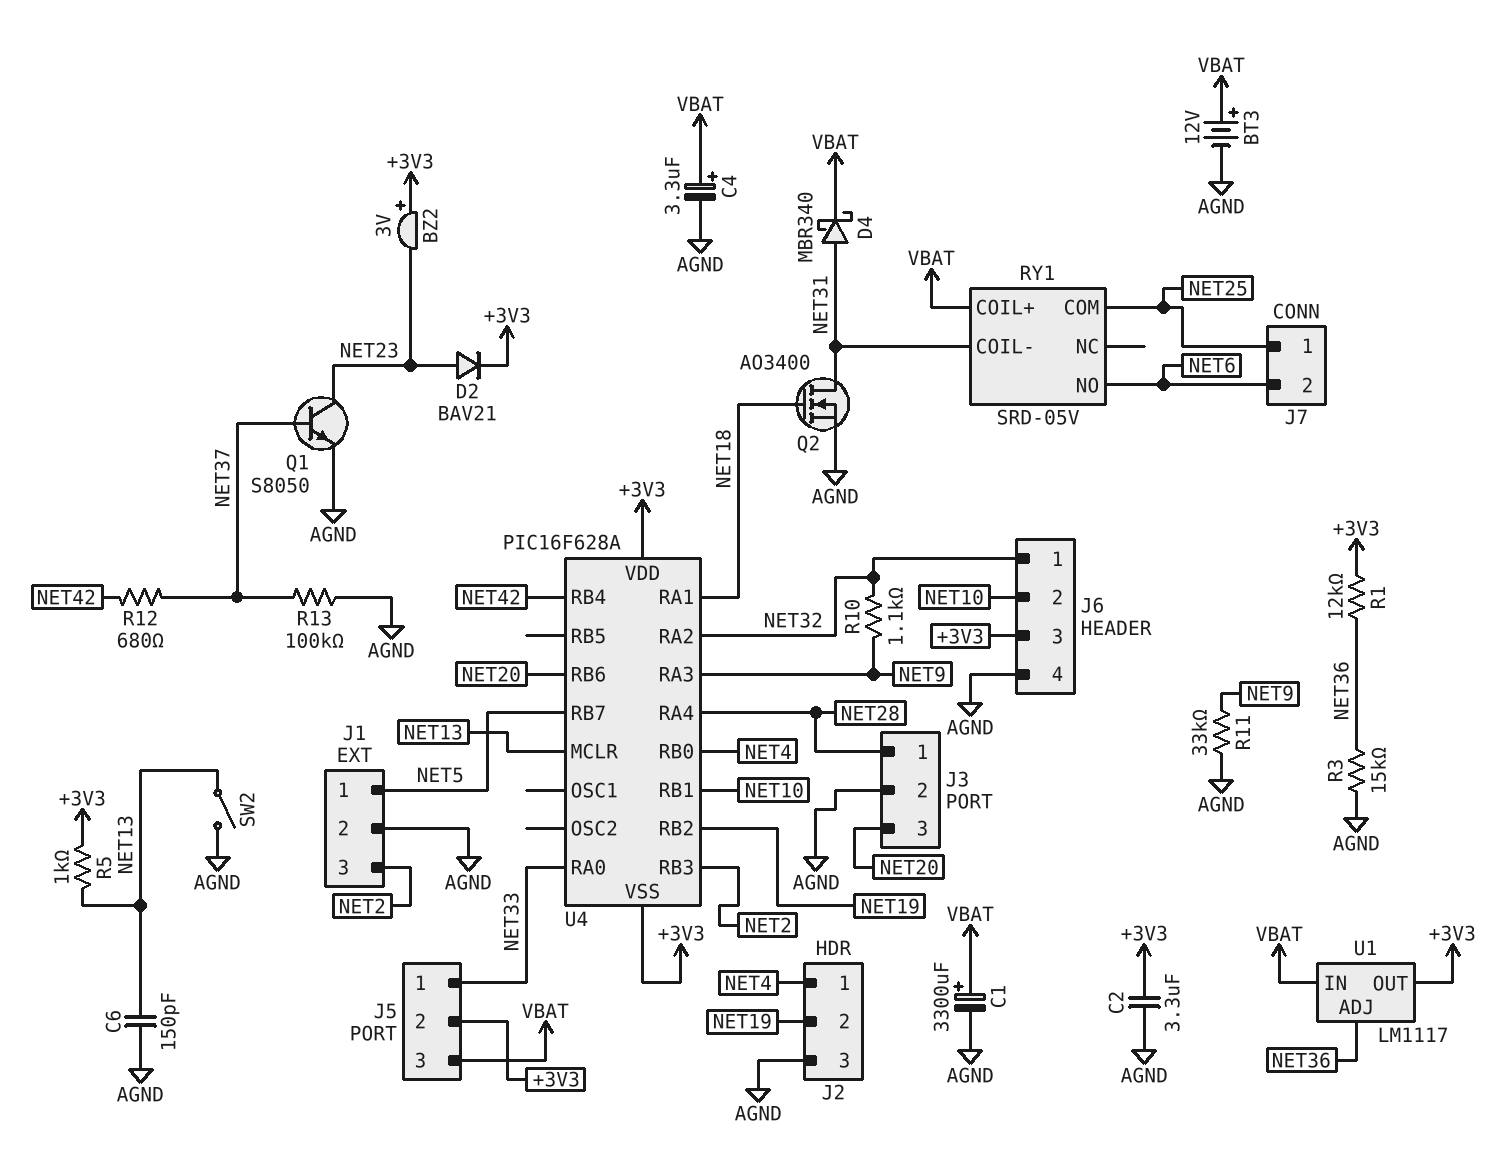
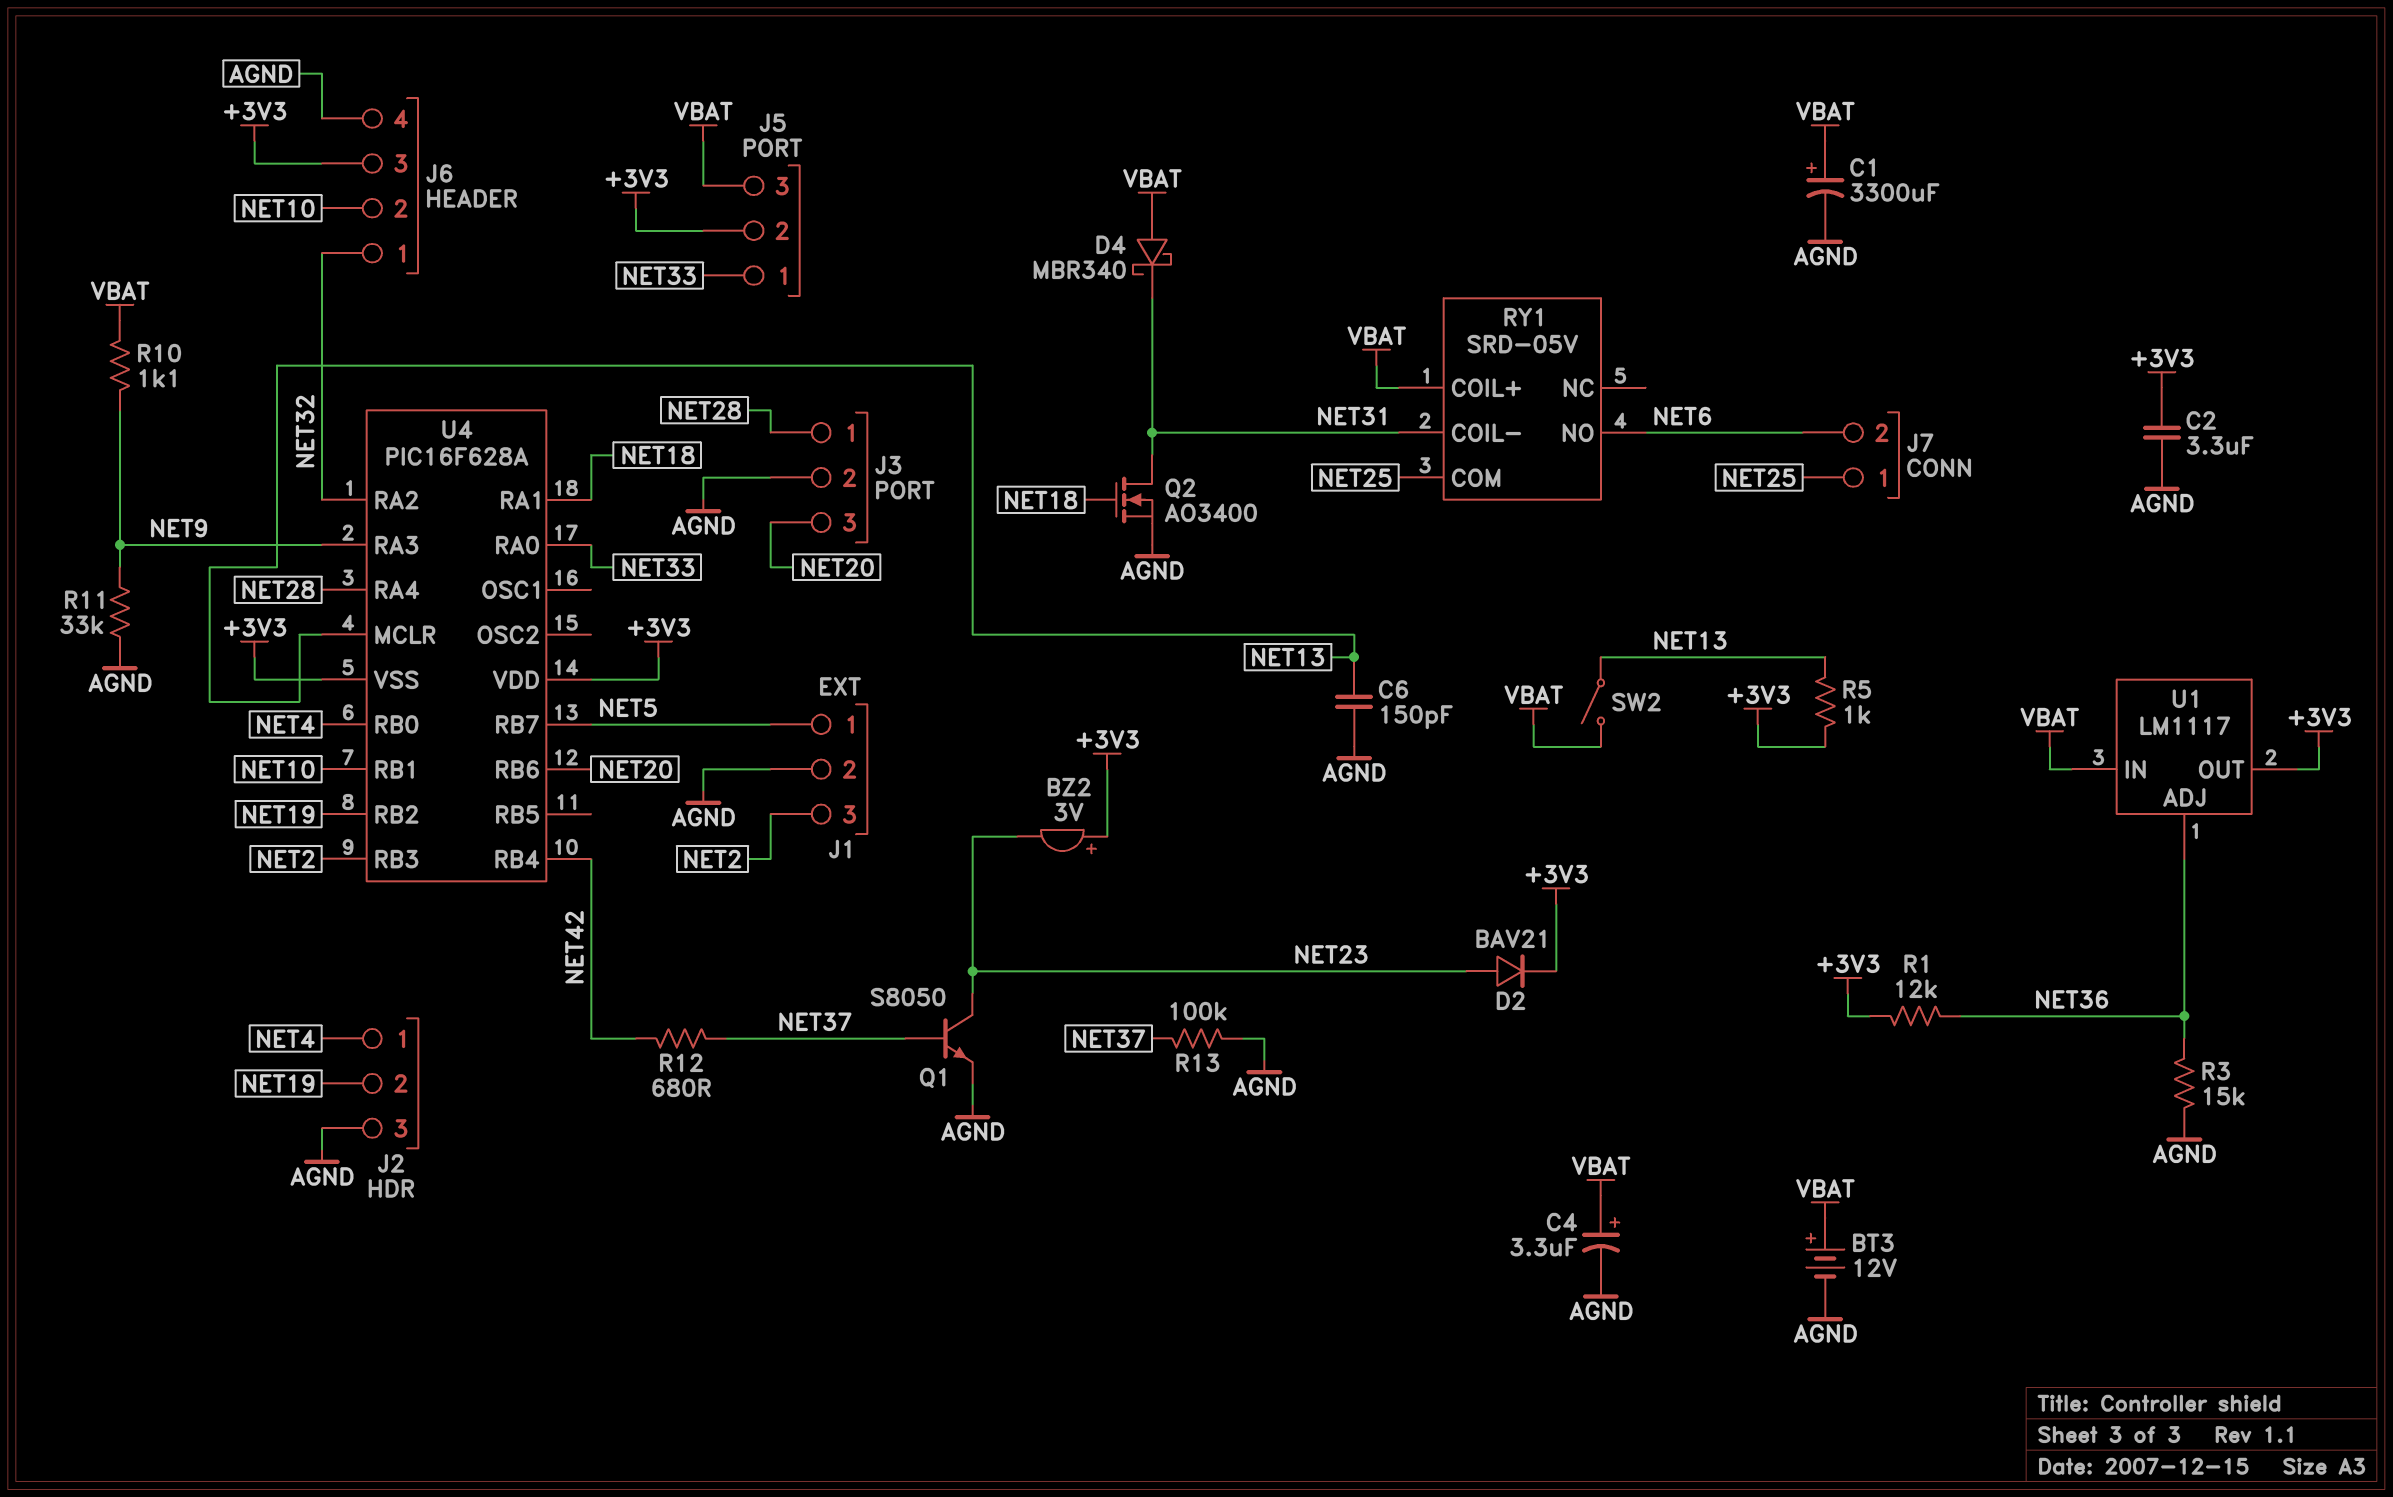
D4: schottky MBR340 (A NET31, K VBAT) -> schottky MBR340 (A VBAT, K NET31)
R10: 1.1k (NET9, NET32) -> 1.1k (NET9, VBAT)
SW2: switch (AGND, NET13) -> switch (NET13, VBAT)

